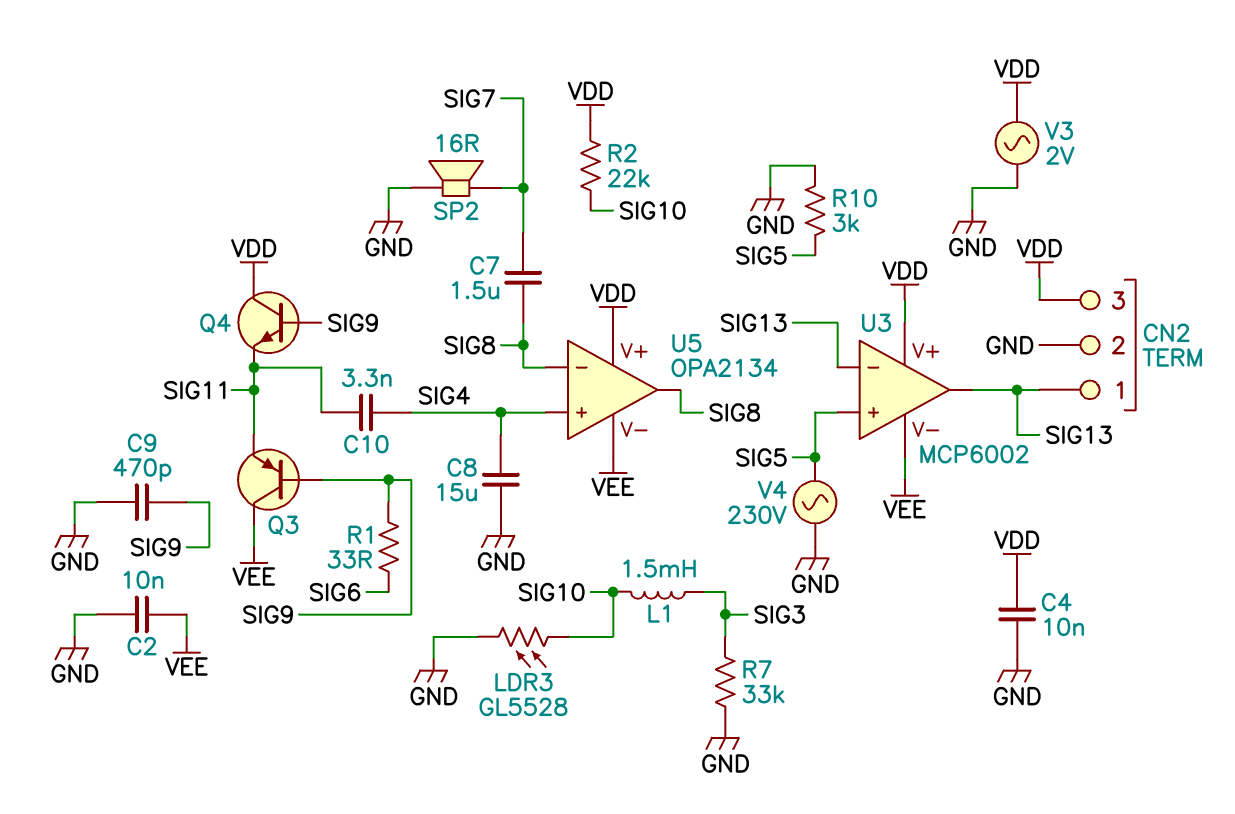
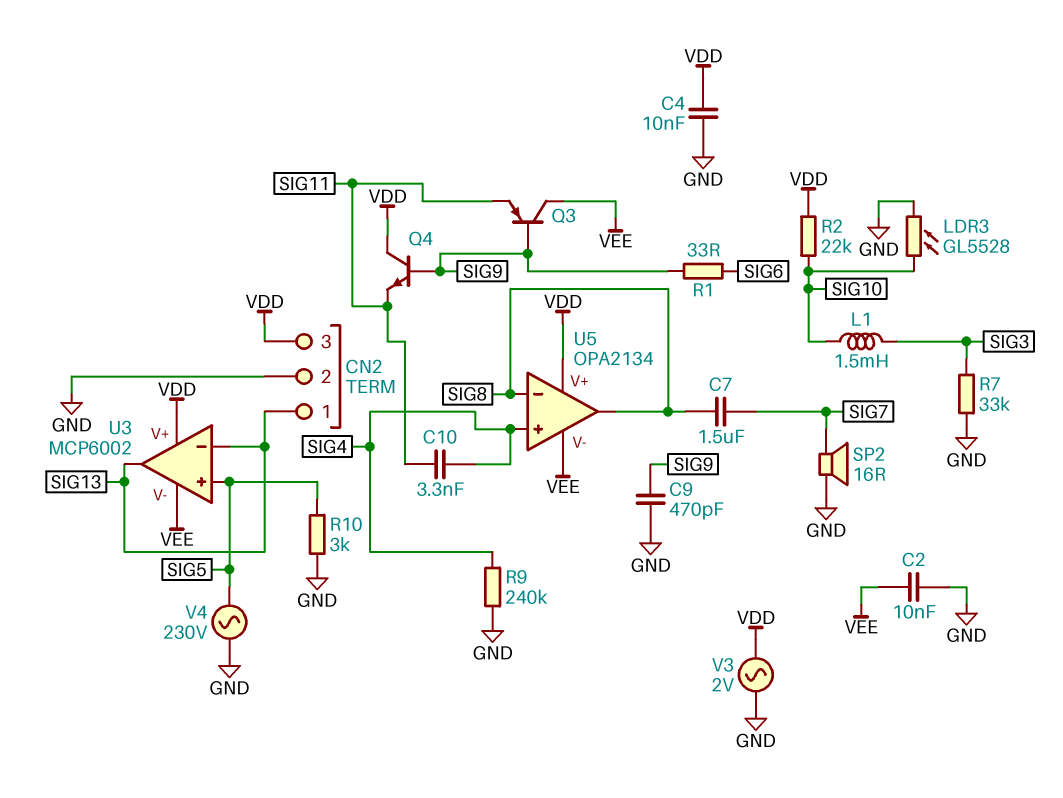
C8: 15uF (GND, SIG4) -> none
R9: none -> 240k (GND, SIG4)

